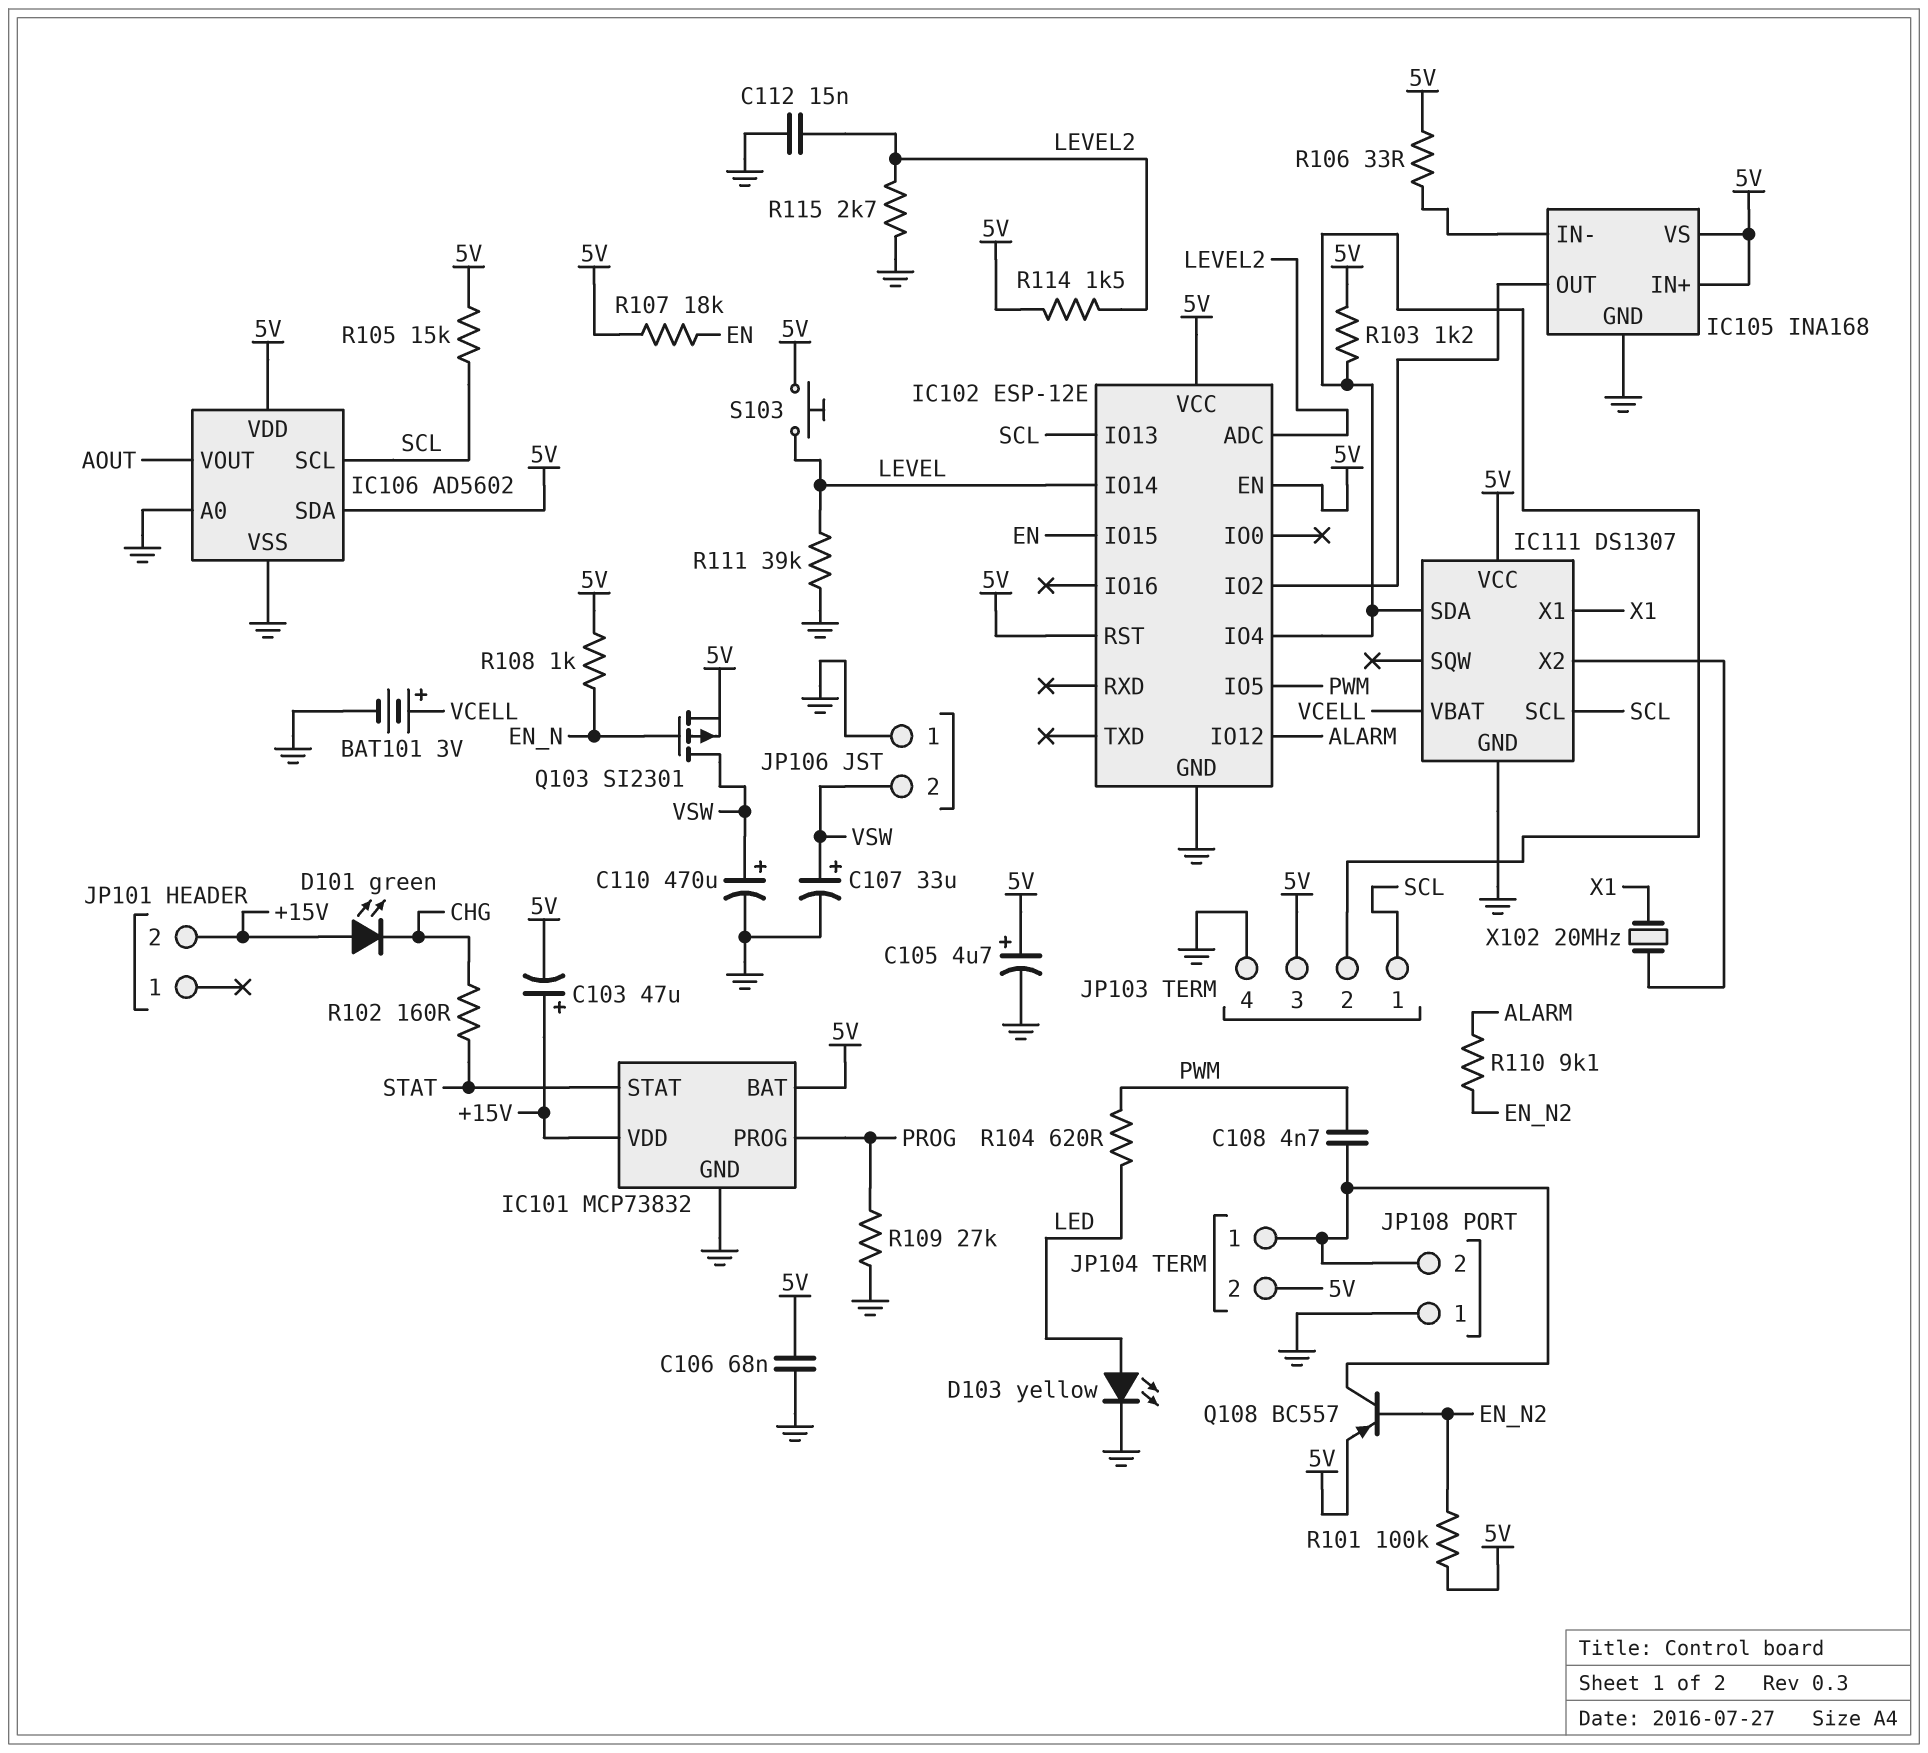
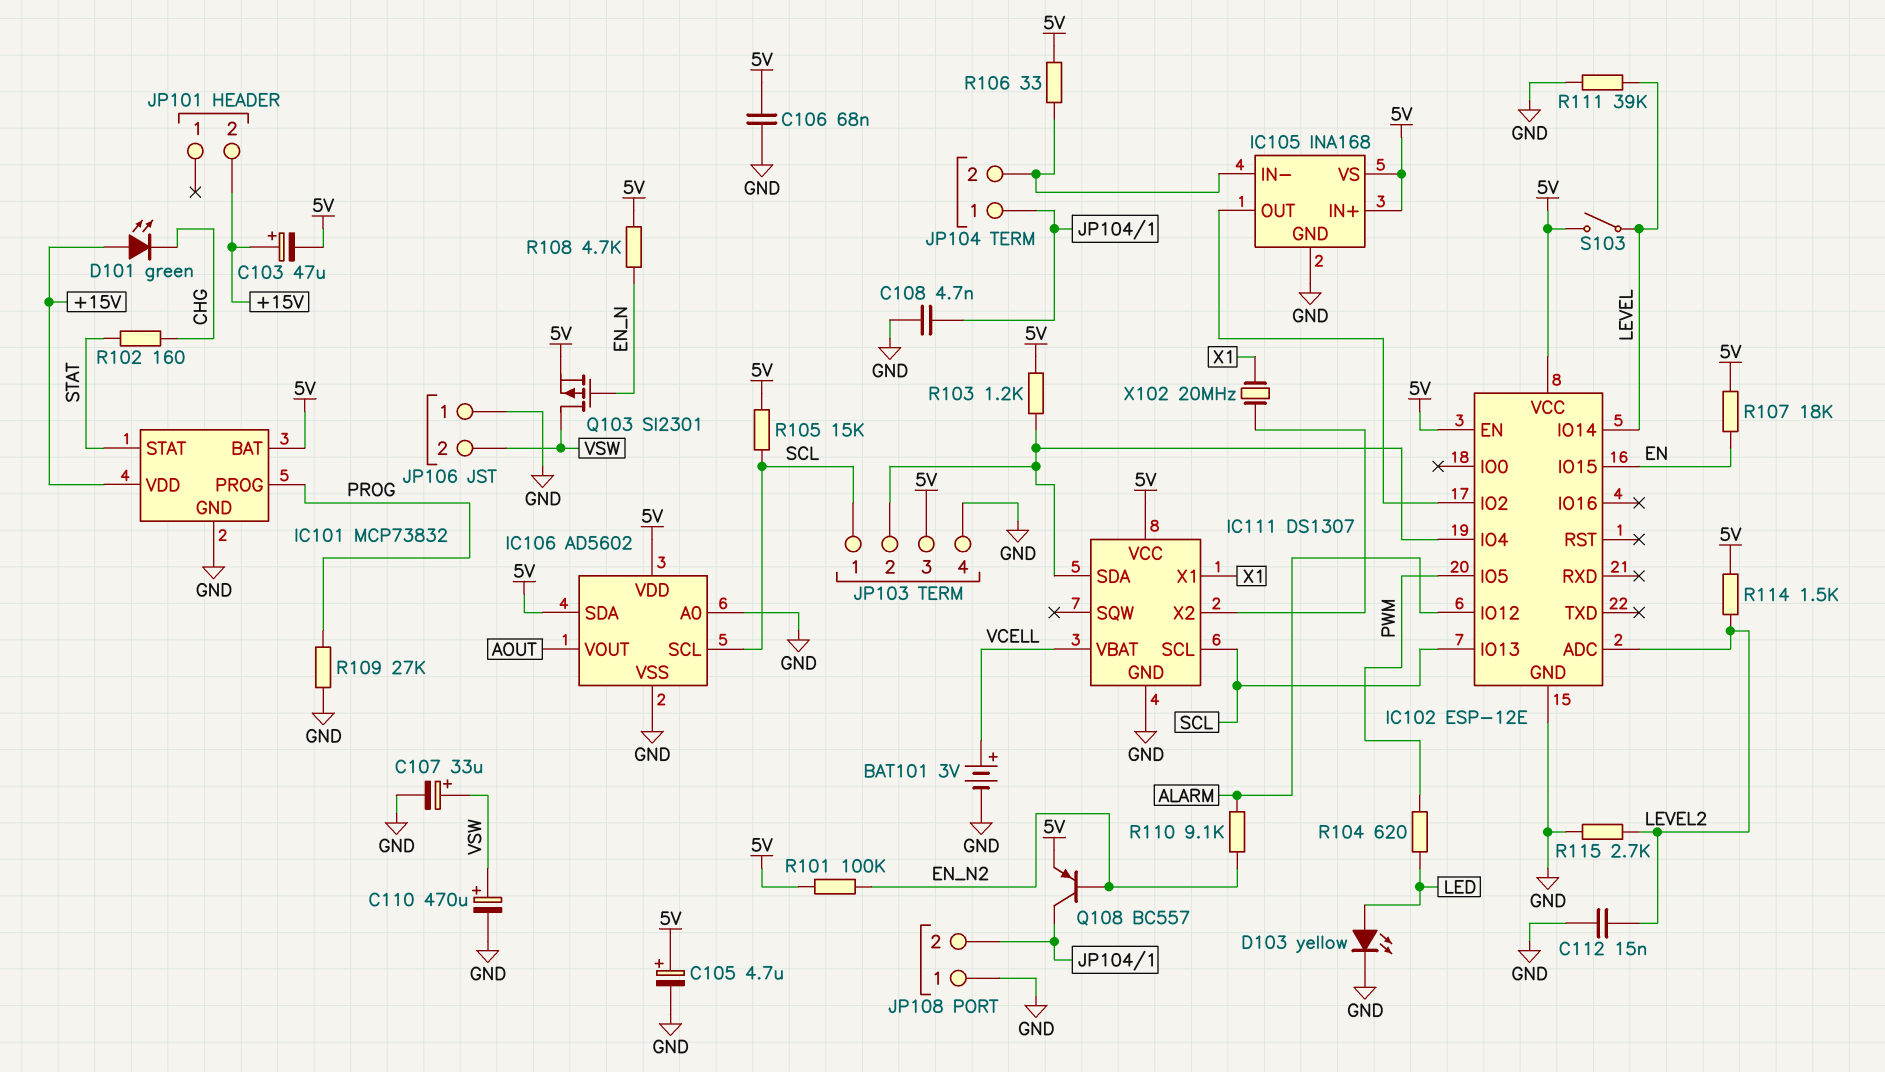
C108: 4.7nF (JP104/1, PWM) -> 4.7nF (GND, JP104/1)
IC102 pin RST: 5V -> none
JP104 pin 2: 5V -> IC105/IN-
R108: 1k (5V, EN_N) -> 4.7k (5V, EN_N)
S103: button (5V, LEVEL) -> switch (5V, LEVEL)

